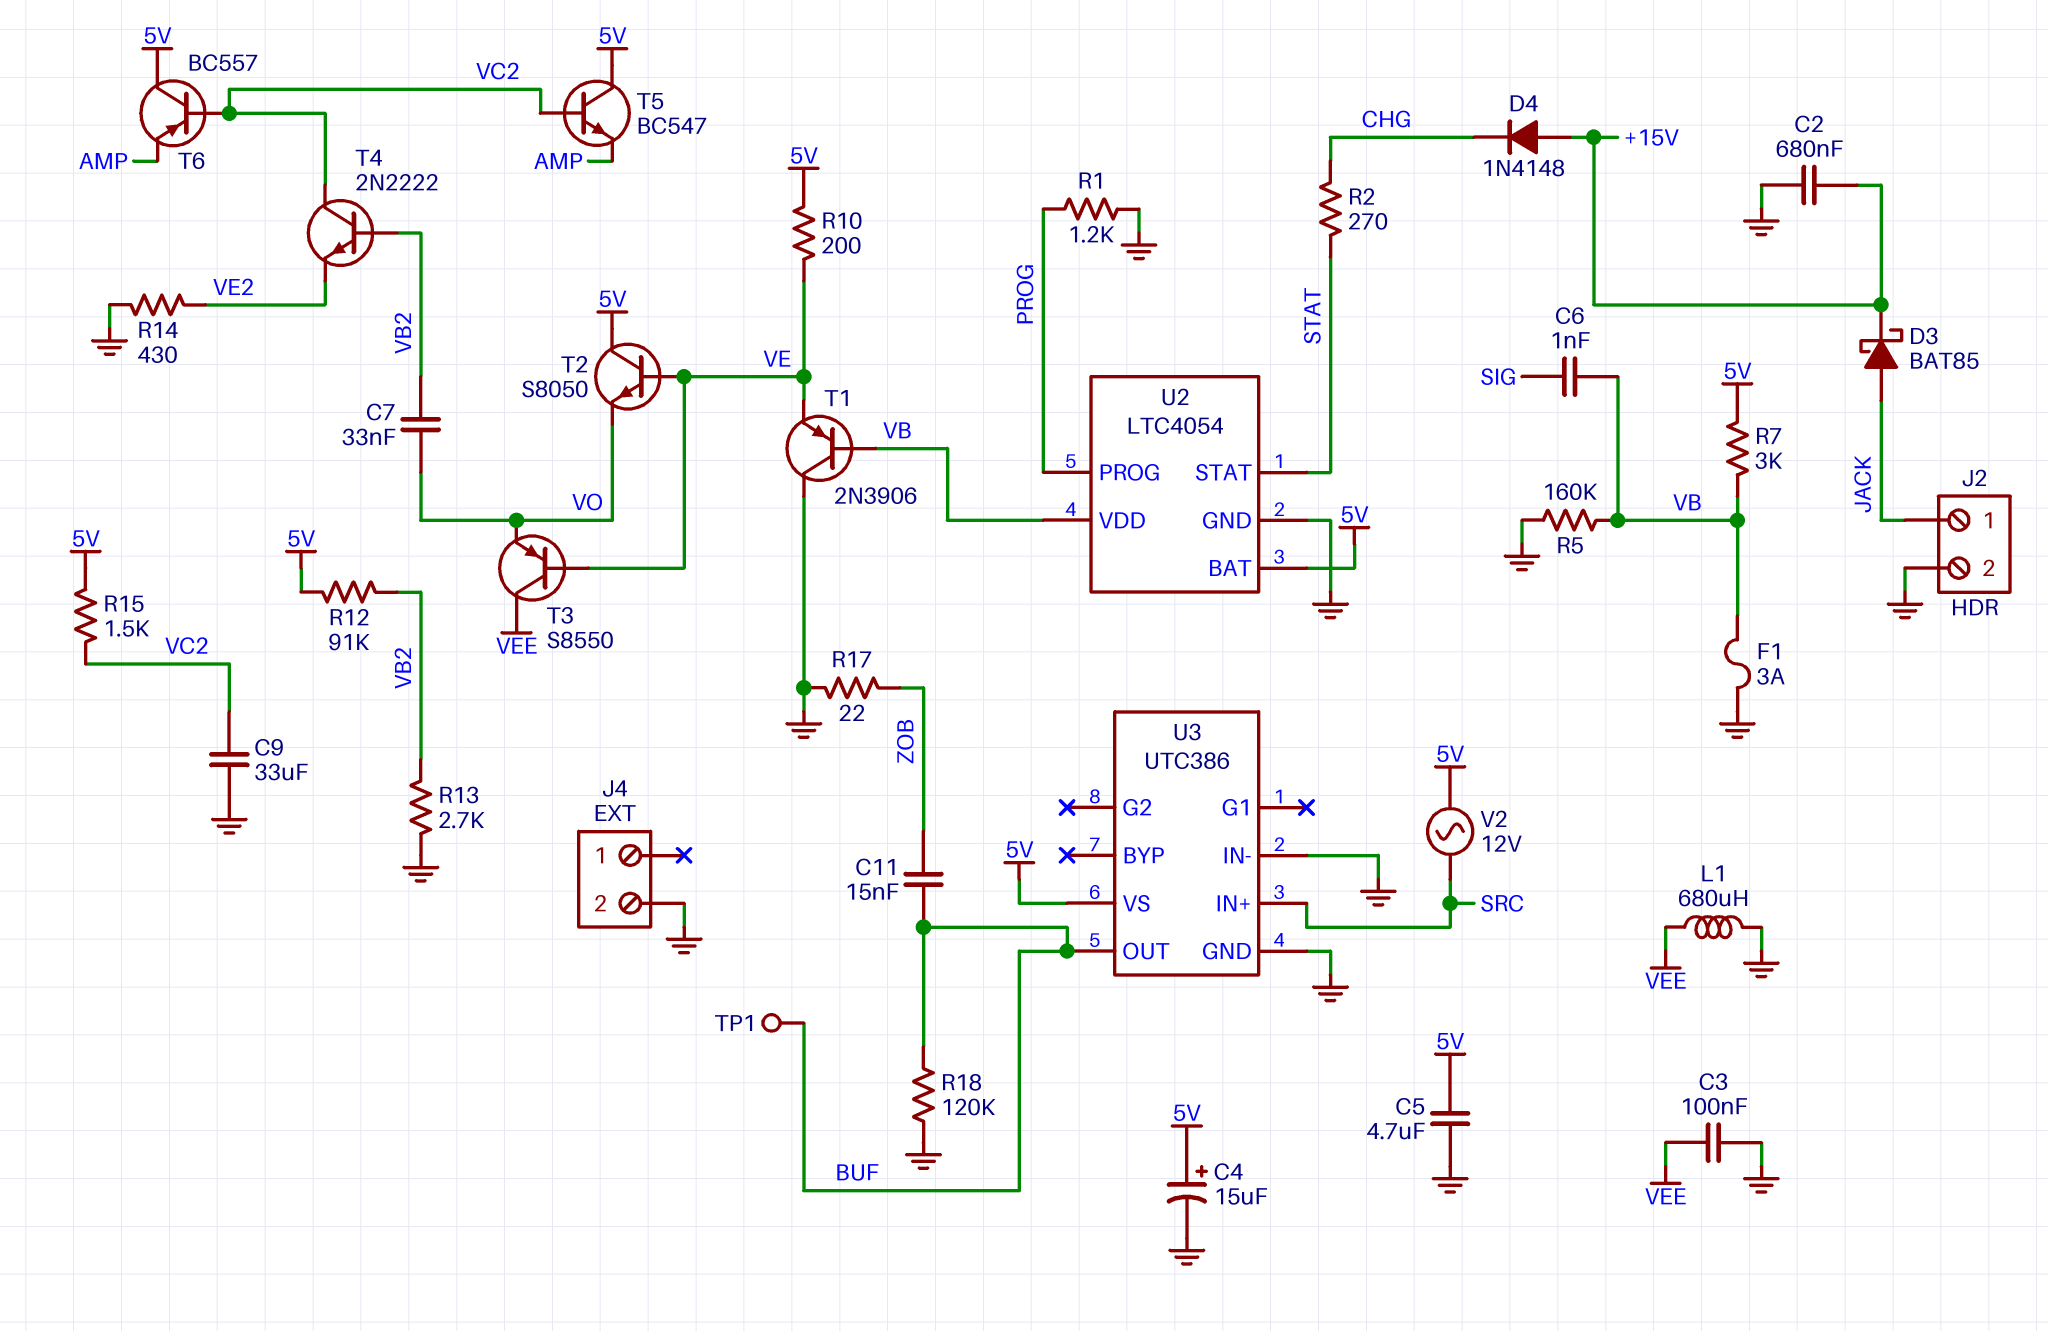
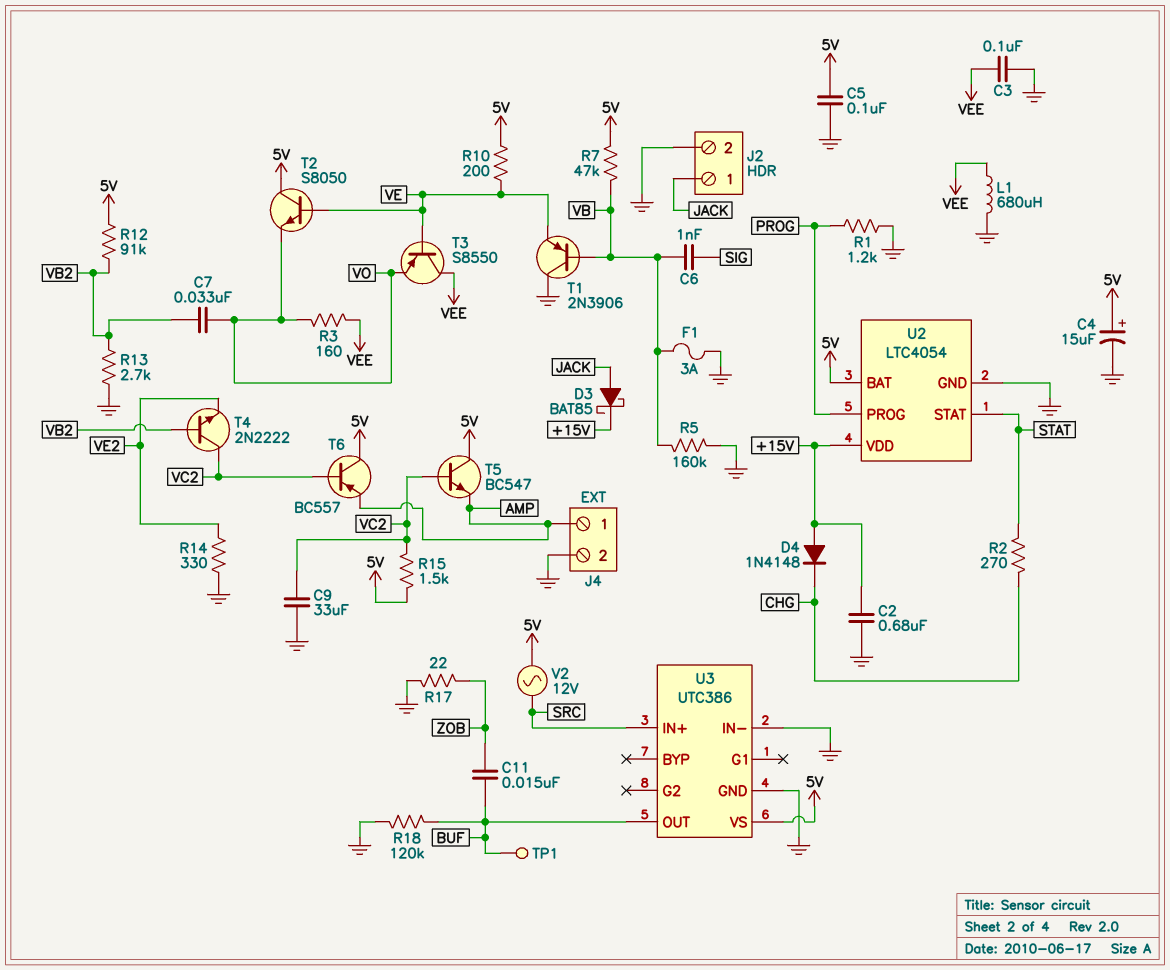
C5: 4.7uF (5V, GND) -> 100nF (5V, GND)
J4 pin 1: none -> AMP
R3: none -> 160 (VEE, VO)
R7: 3k (5V, VB) -> 47k (5V, VB)
R14: 430 (GND, VE2) -> 330 (GND, VE2)
U2 pin VDD: VB -> +15V

